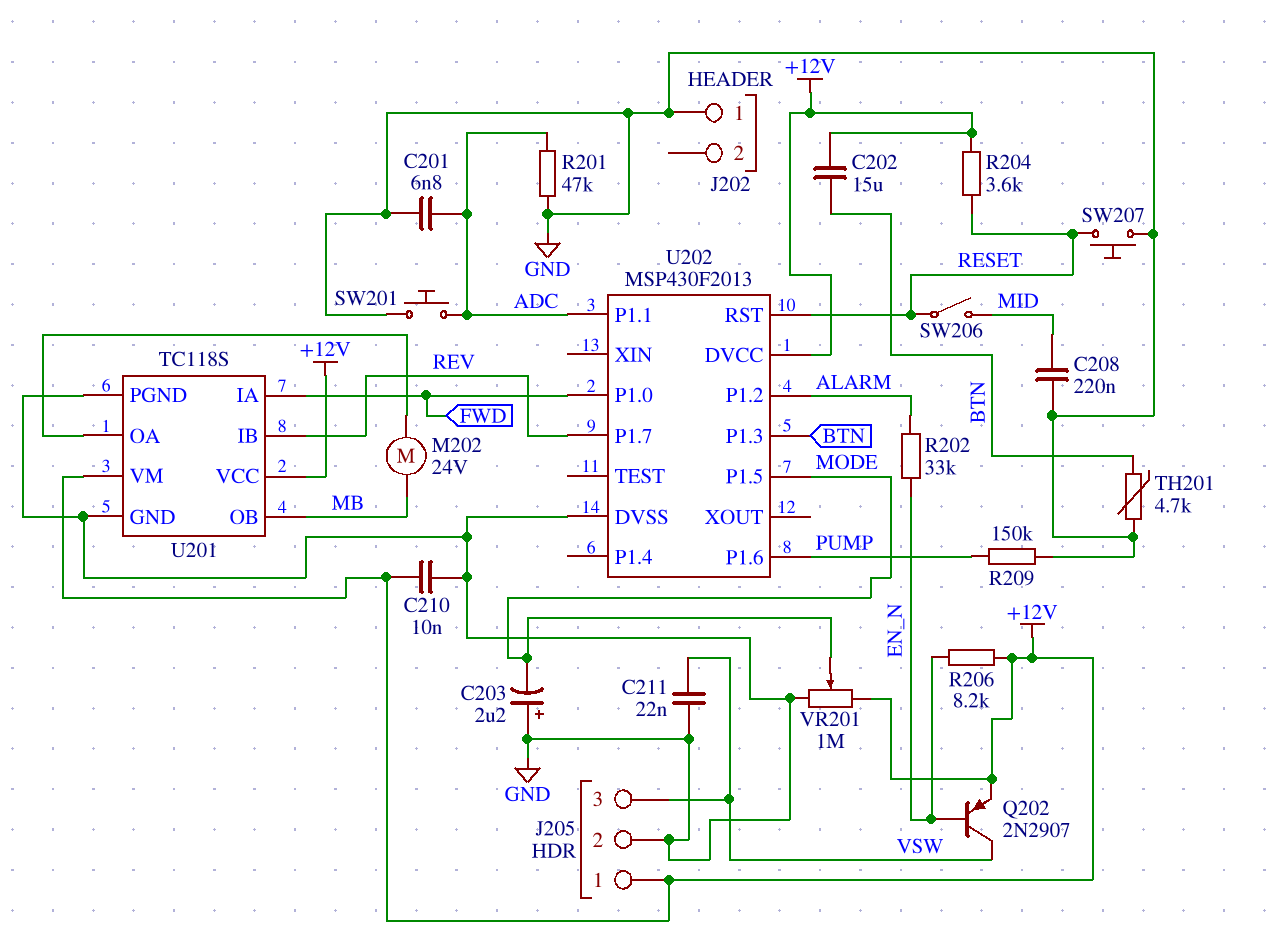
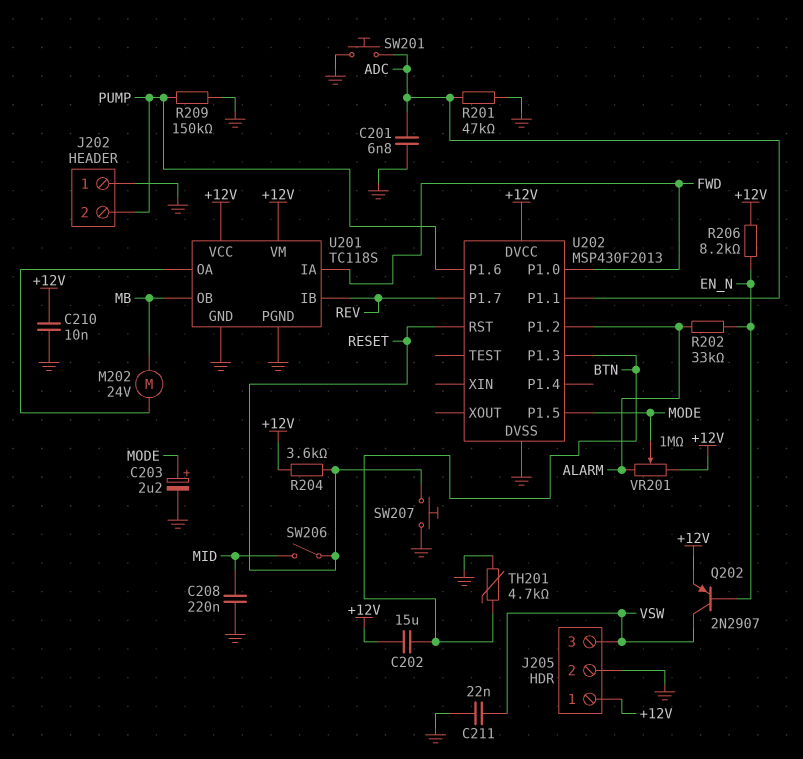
C203: 2.2uF (plus GND, minus MODE) -> 2.2uF (plus MODE, minus GND)
J202 pin 2: none -> PUMP
VR201: 1M (+12V, GND, wiper MODE) -> 1M (+12V, ALARM, wiper MODE)

